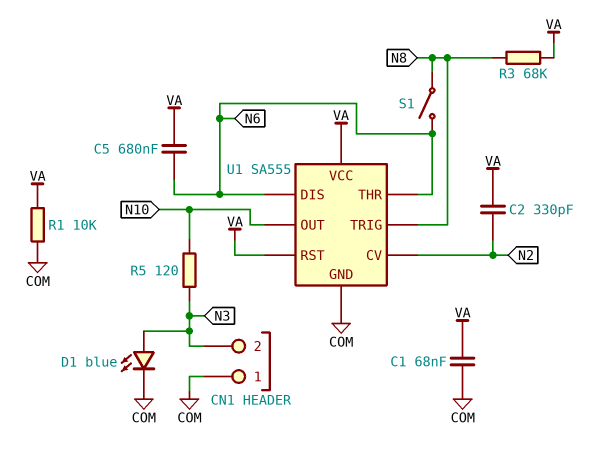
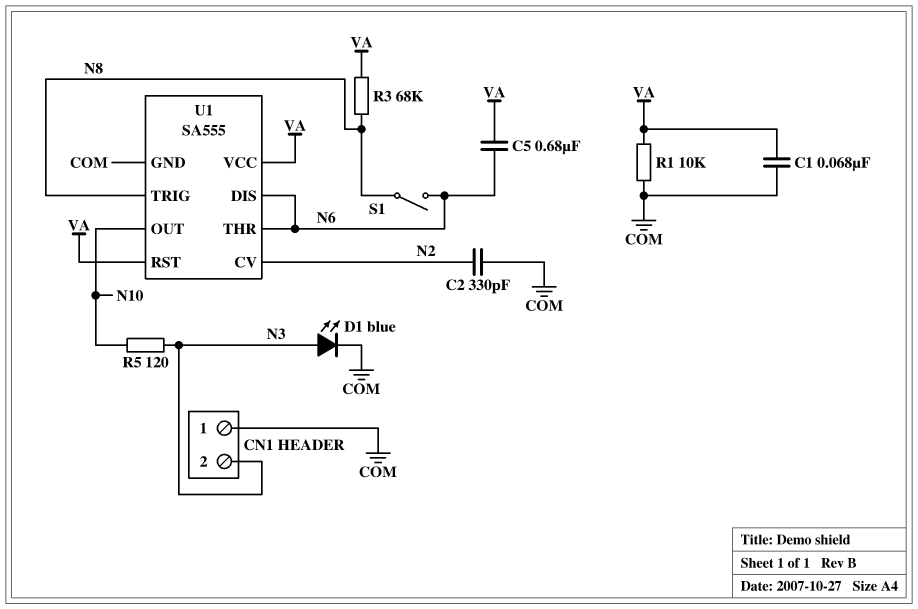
C2: 330pF (N2, VA) -> 330pF (COM, N2)

